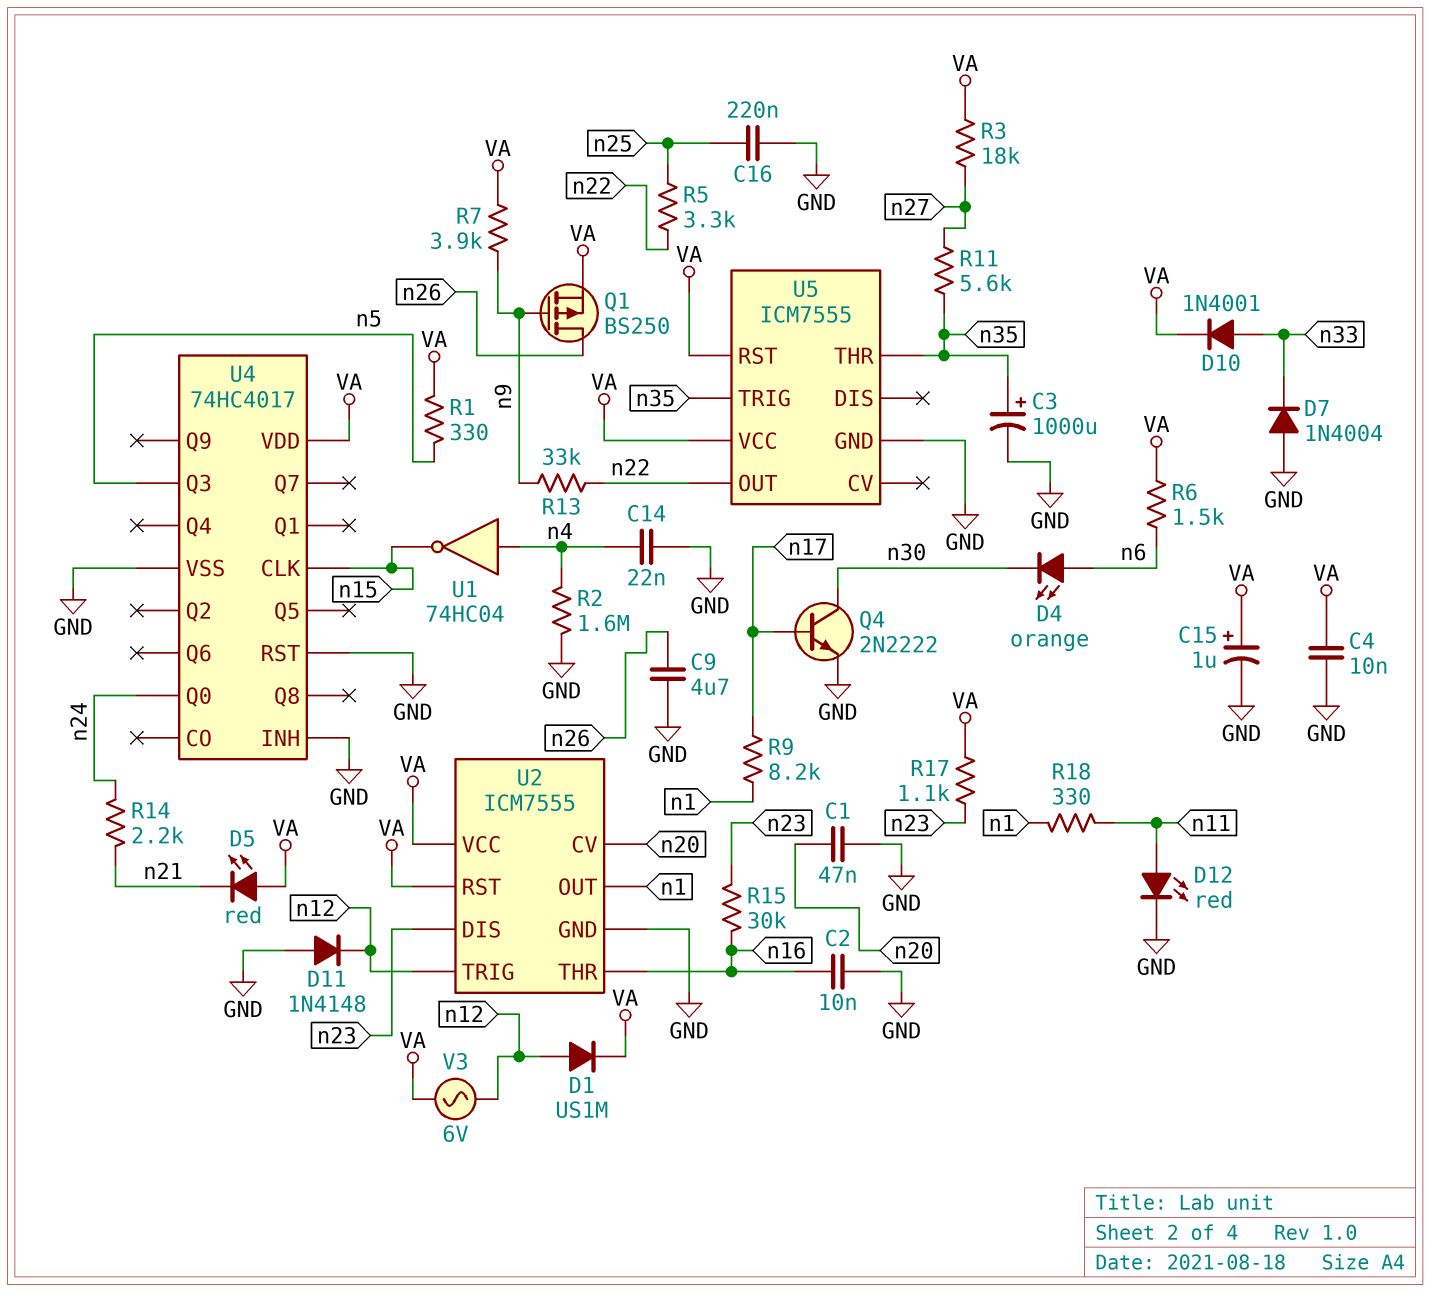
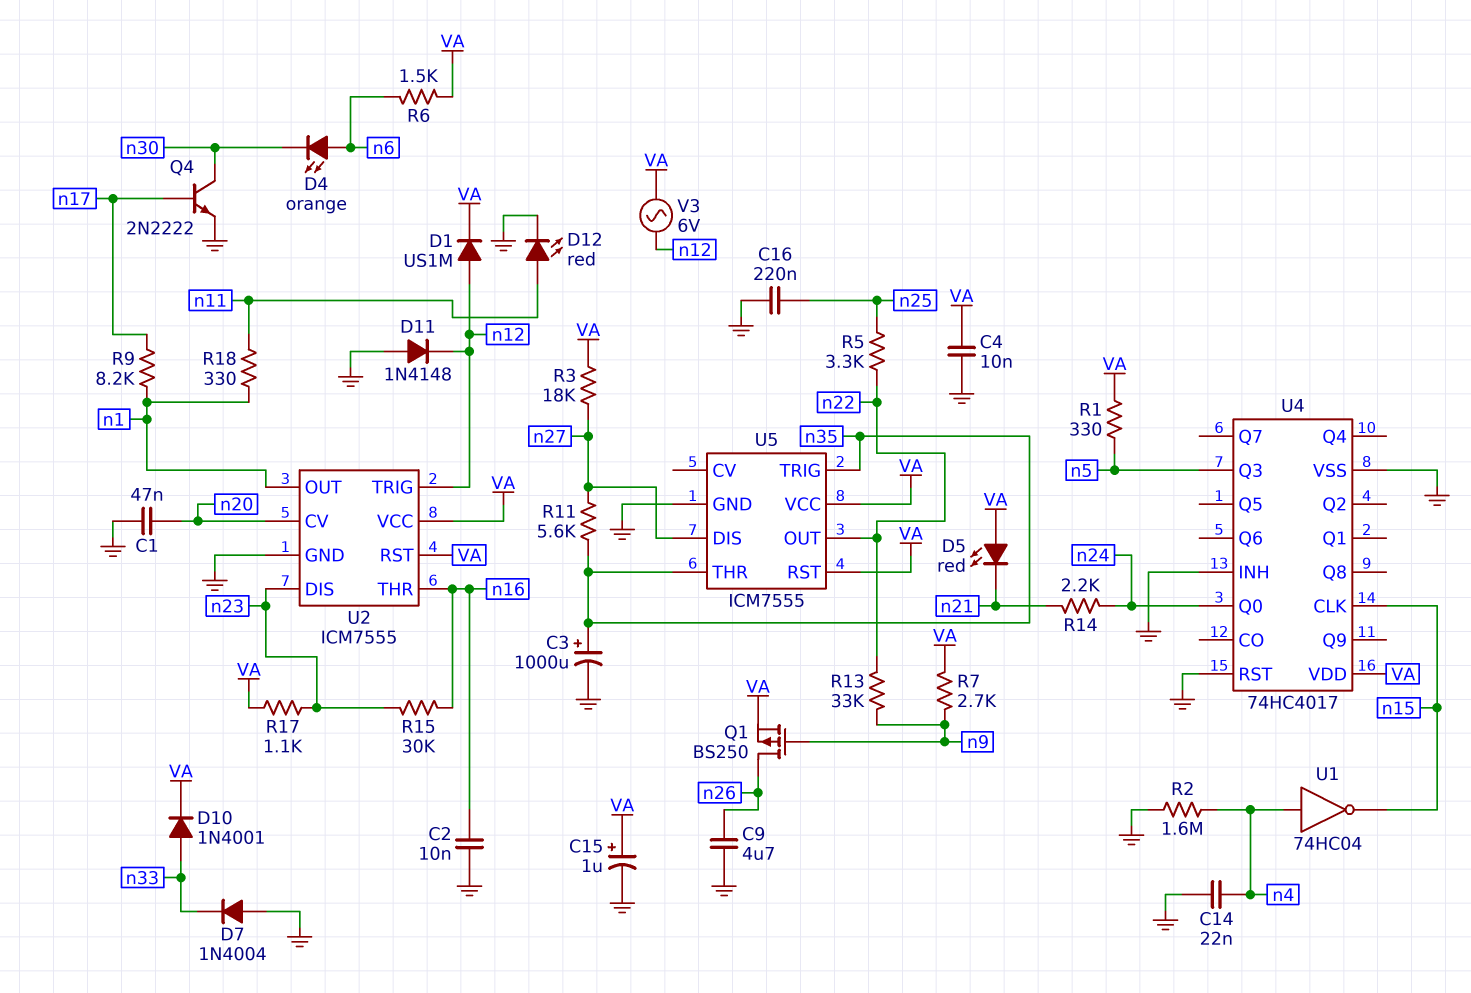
R7: 3.9k (VA, n9) -> 2.7k (VA, n9)
U5 pin DIS: none -> n27

